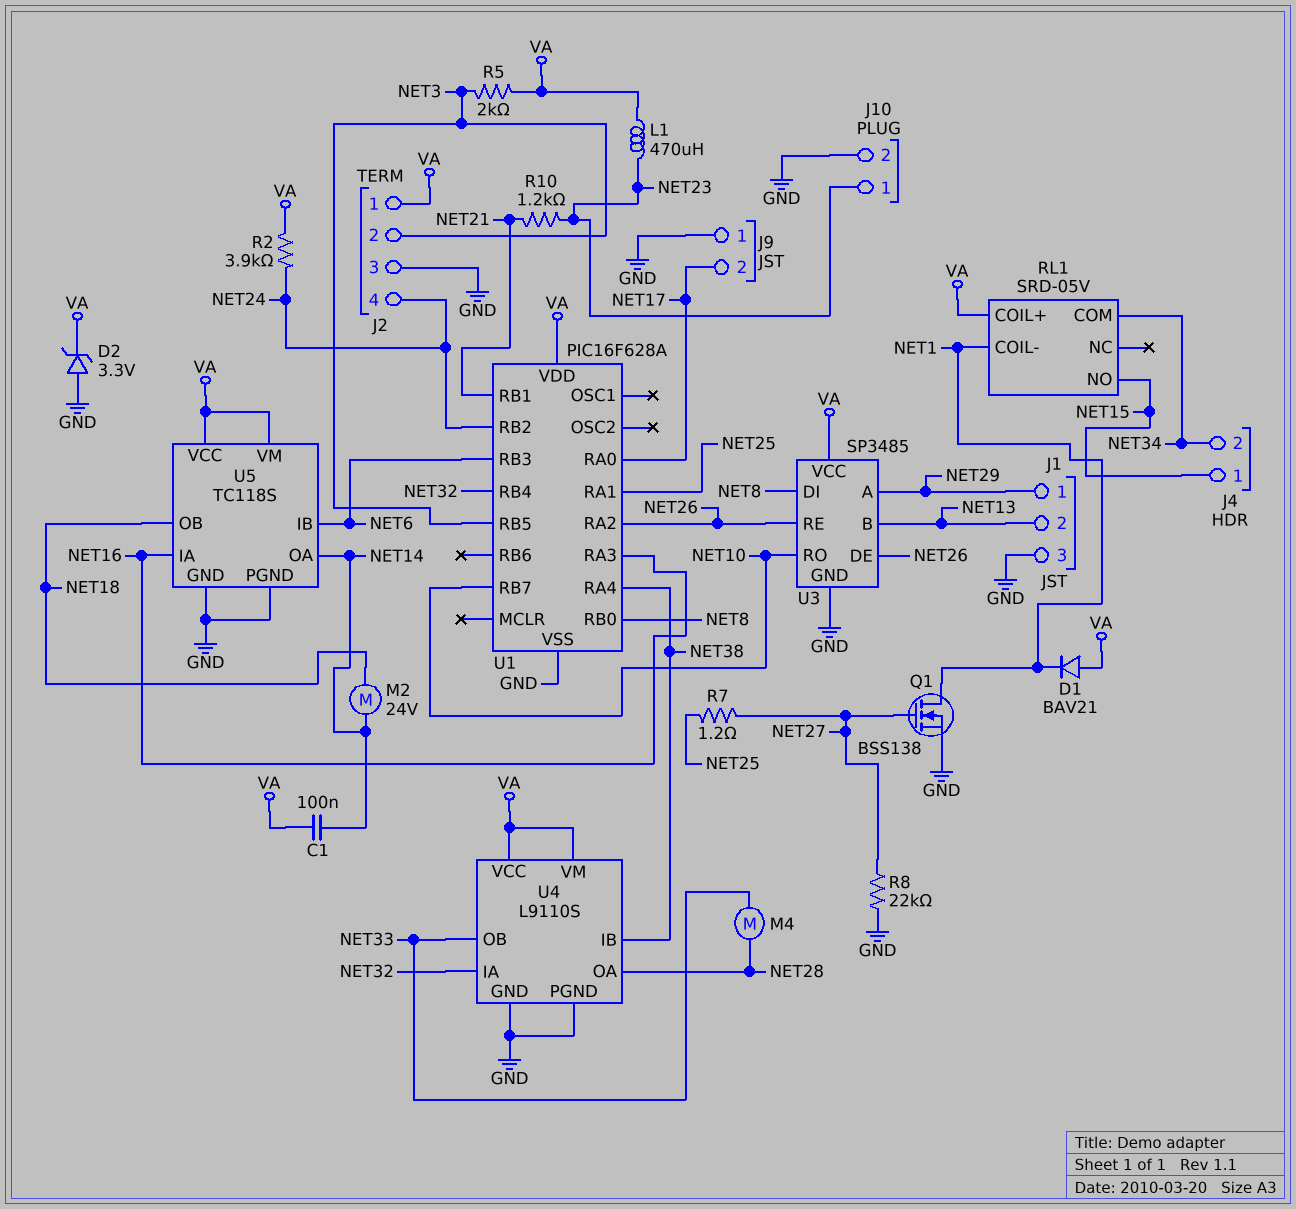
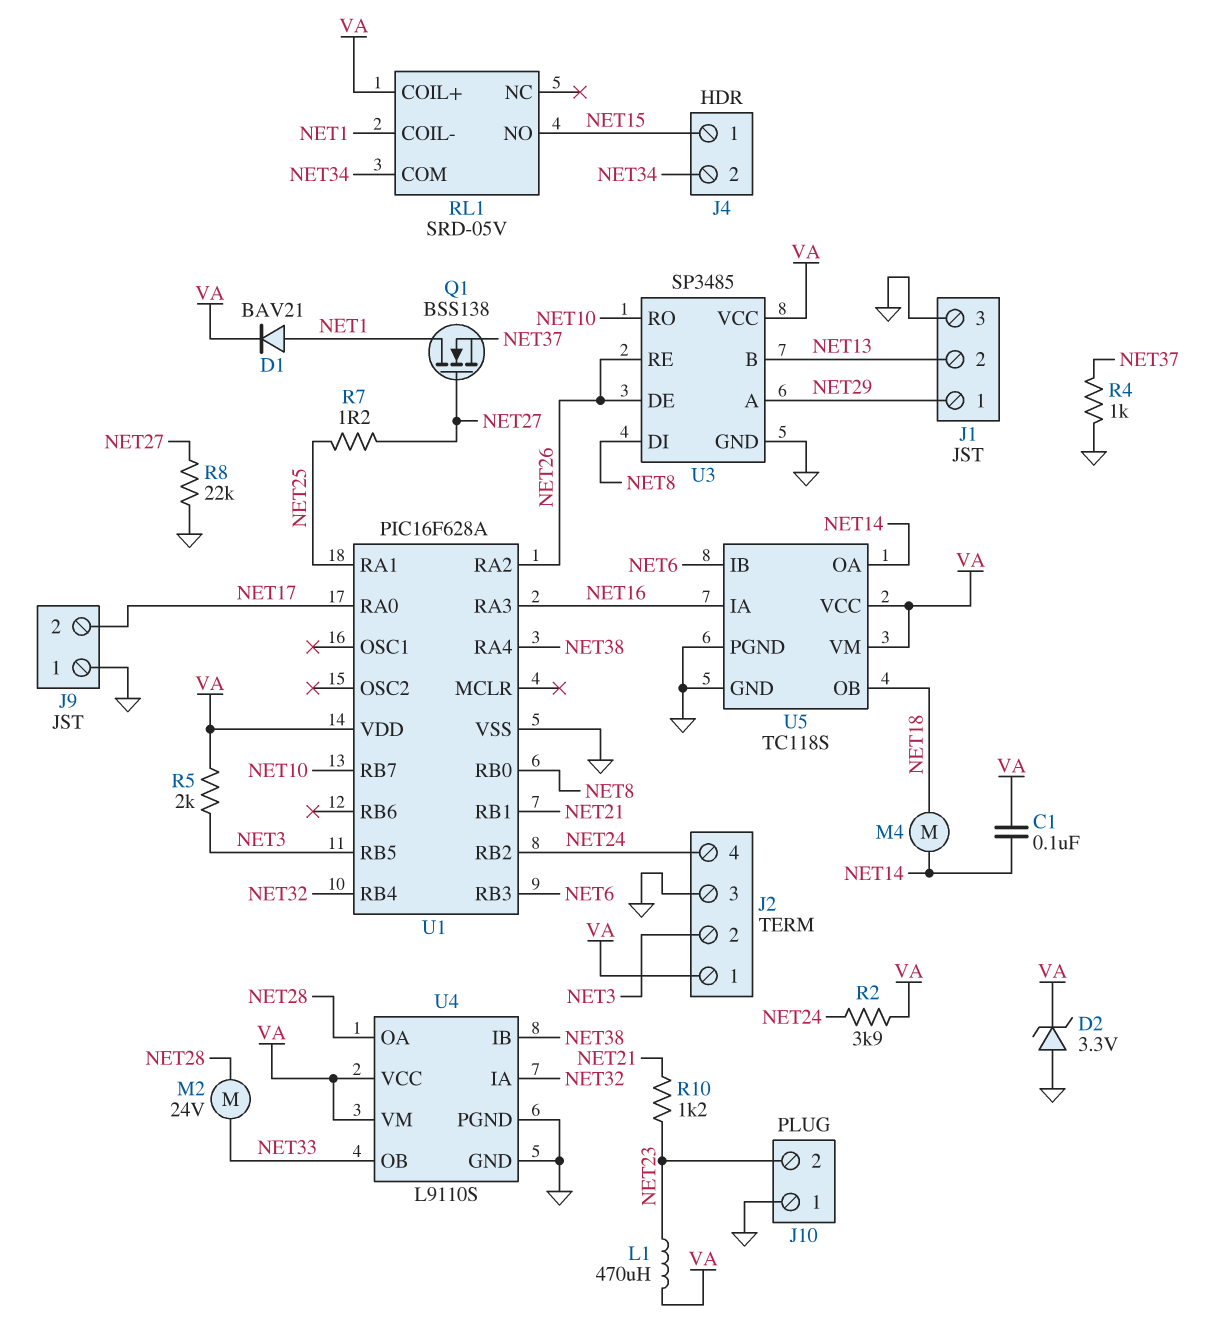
D1: diode BAV21 (A VA, K NET1) -> diode BAV21 (A NET1, K VA)
J10 pin 1: NET23 -> GND
J10 pin 2: GND -> NET23
M2: motor 24V (NET14, NET18) -> motor 24V (NET28, NET33)
M4: motor (NET28, NET33) -> motor (NET14, NET18)
Q1: NMOS BSS138 (G NET27, D NET1, S GND) -> NMOS BSS138 (G NET27, D NET1, S NET37)
R4: none -> 1k (GND, NET37)

